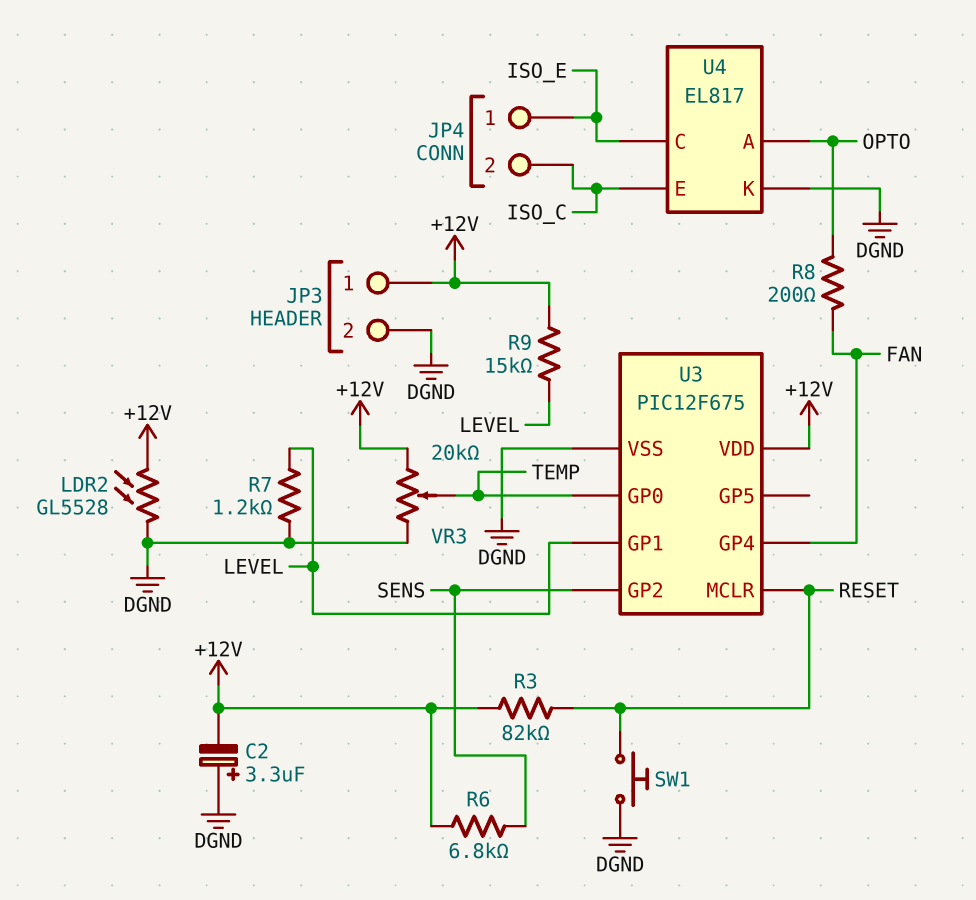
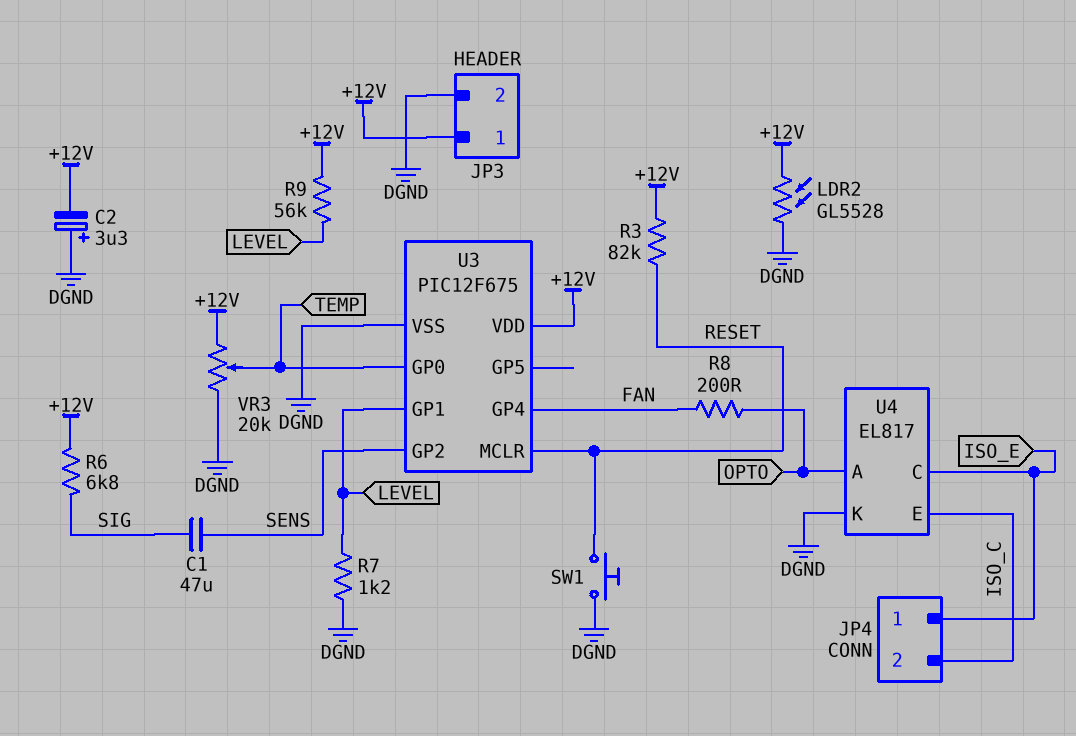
C1: none -> 47uF (SENS, SIG)
R6: 6.8k (+12V, SENS) -> 6.8k (+12V, SIG)
R9: 15k (+12V, LEVEL) -> 56k (+12V, LEVEL)

